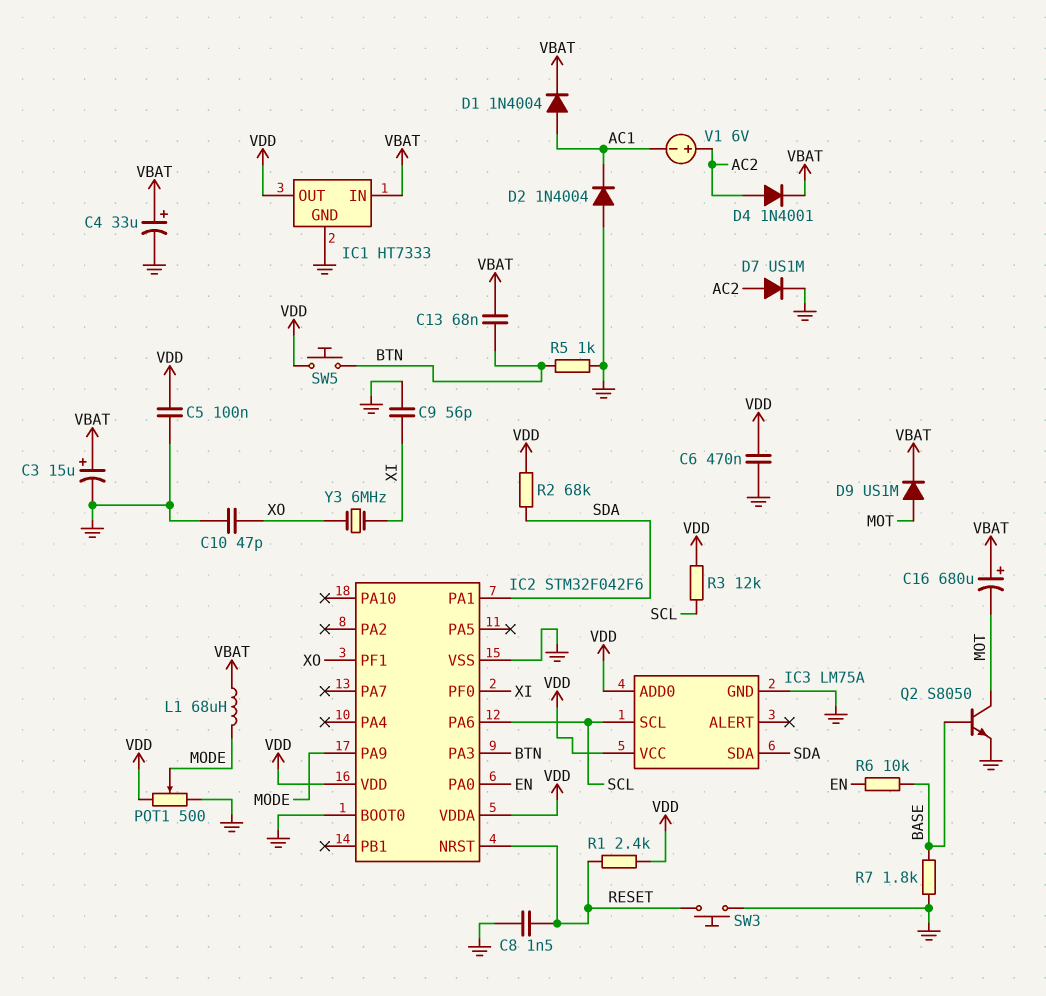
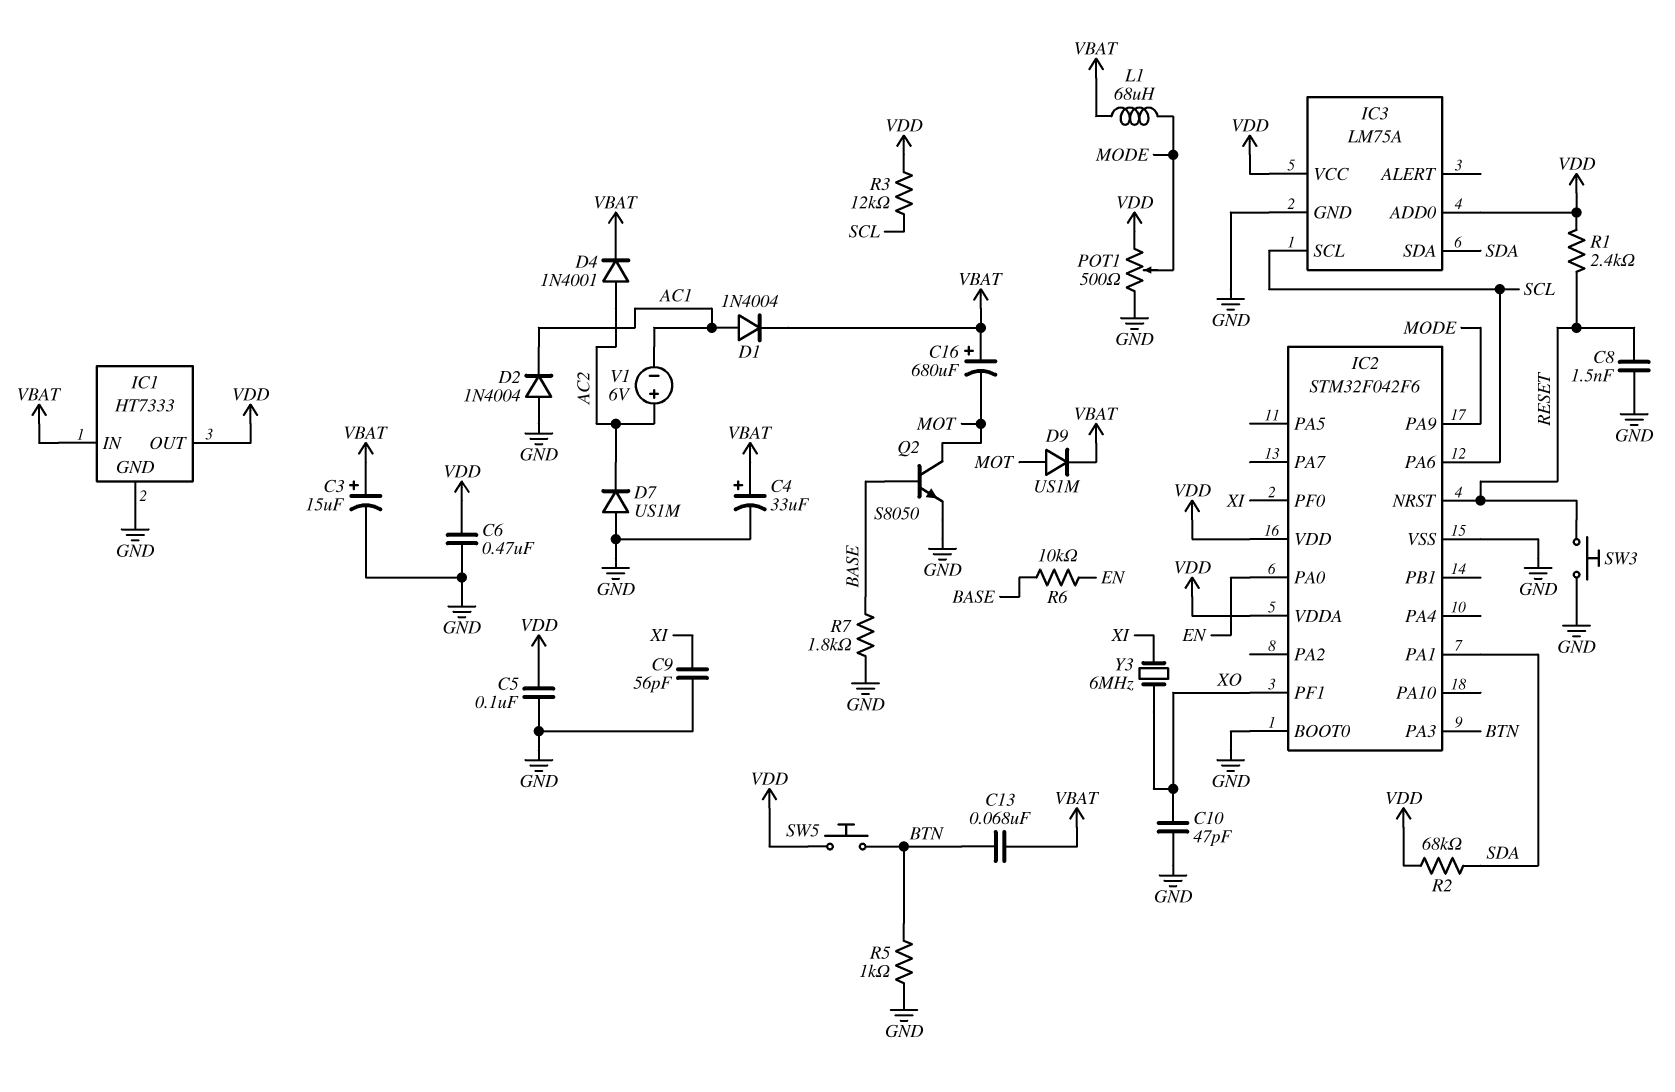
D7: diode US1M (A AC2, K GND) -> diode US1M (A GND, K AC2)

